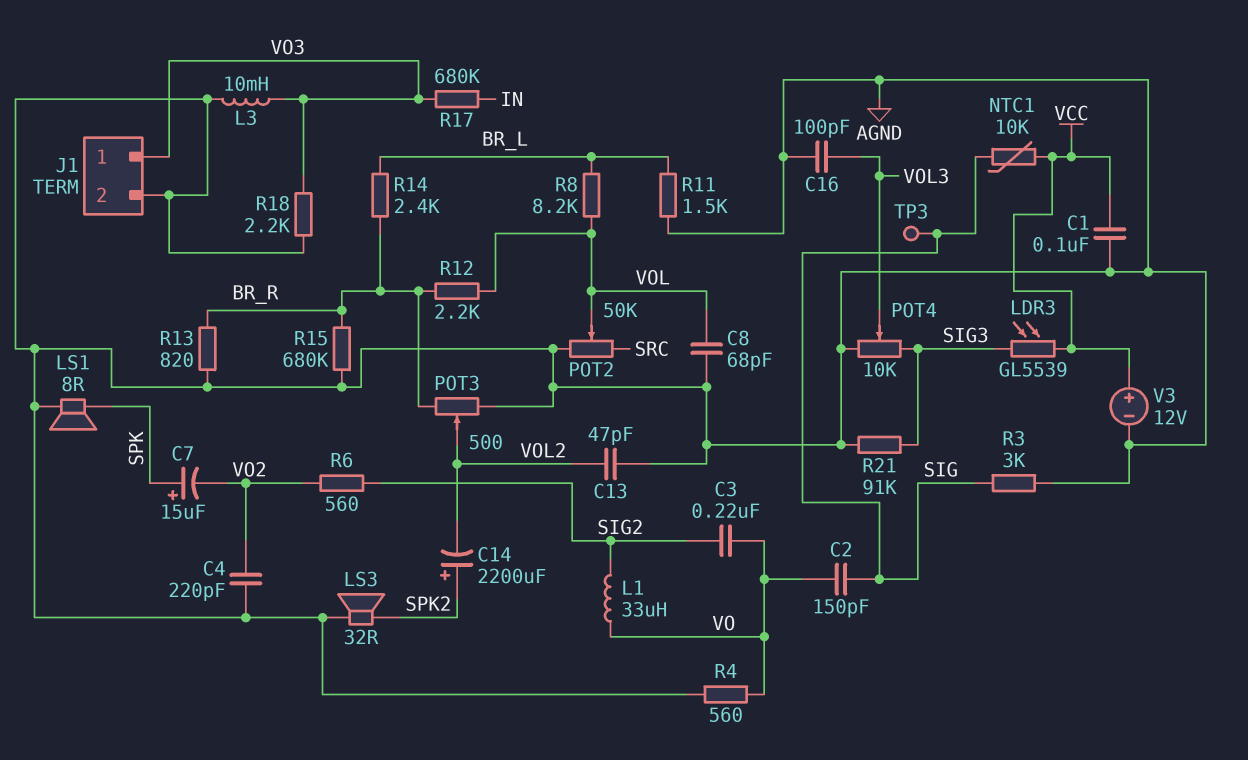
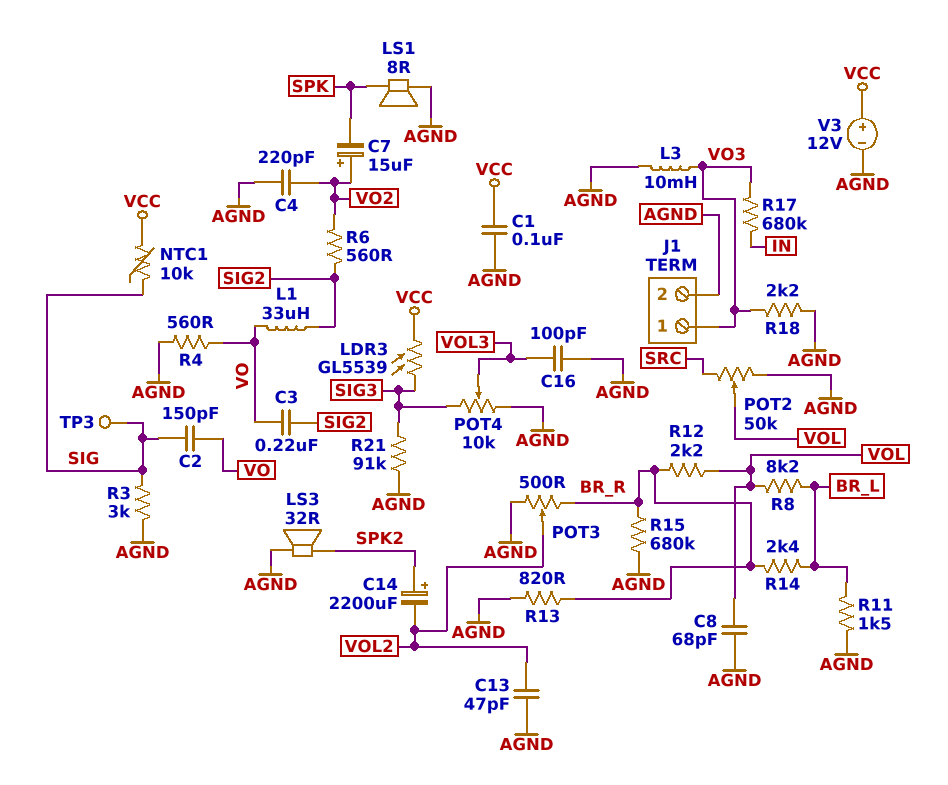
C7: 15uF (plus SPK, minus VO2) -> 15uF (plus VO2, minus SPK)

